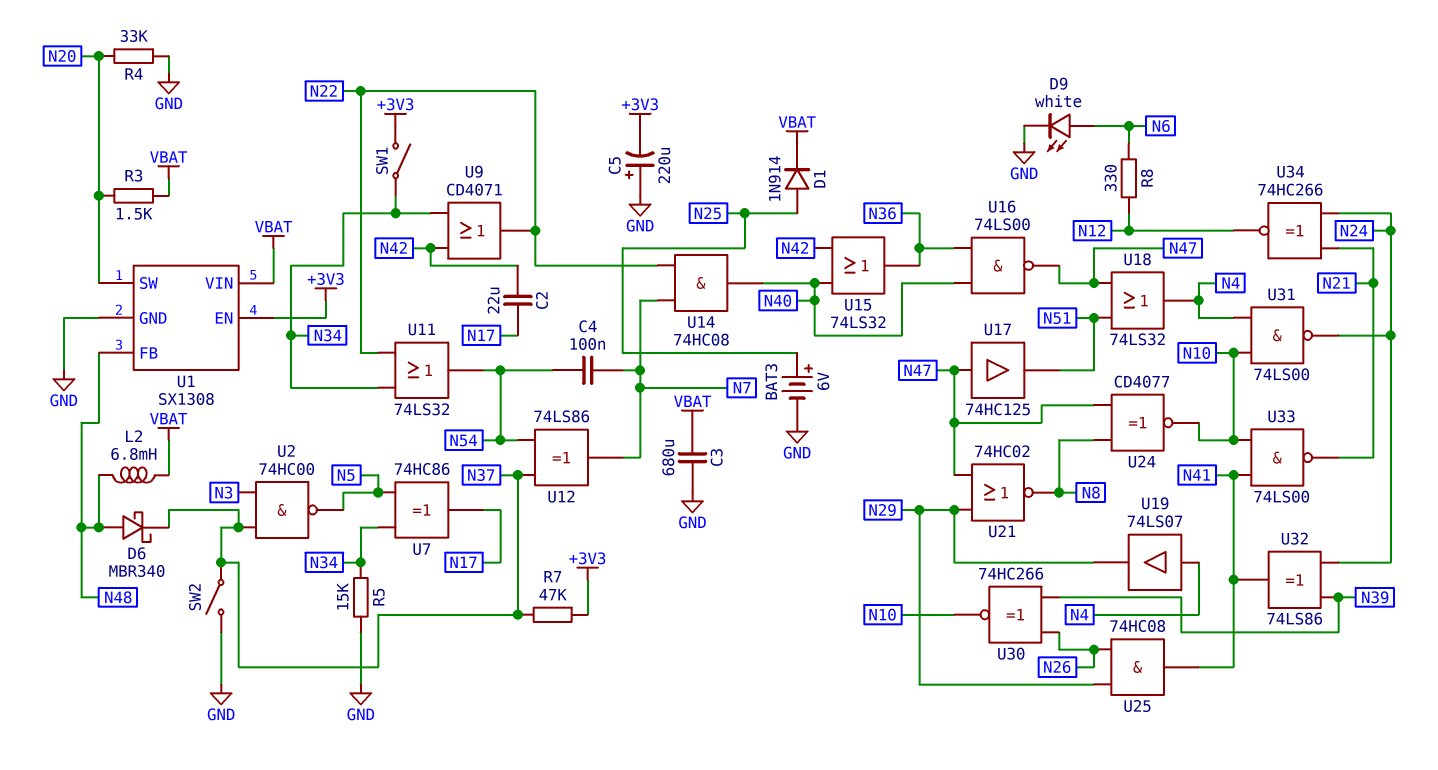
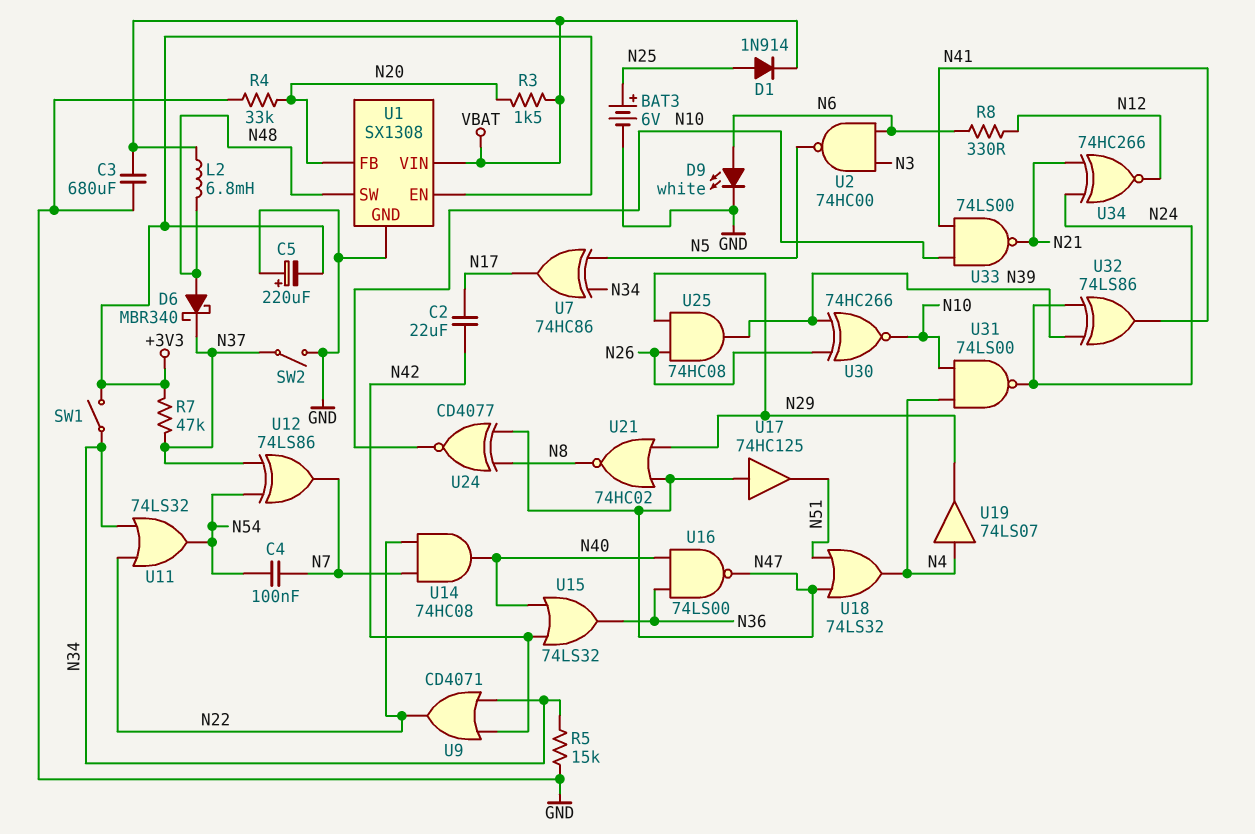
U1 pin FB: N48 -> N20
U1 pin SW: N20 -> N48
U2: NAND 74HC00 (in N3, in N37, out N5) -> NAND 74HC00 (in N3, in N6, out N5)
U25: AND 74HC08 (in N26, in N29, out N41) -> AND 74HC08 (in N26, in N29, out N39)

